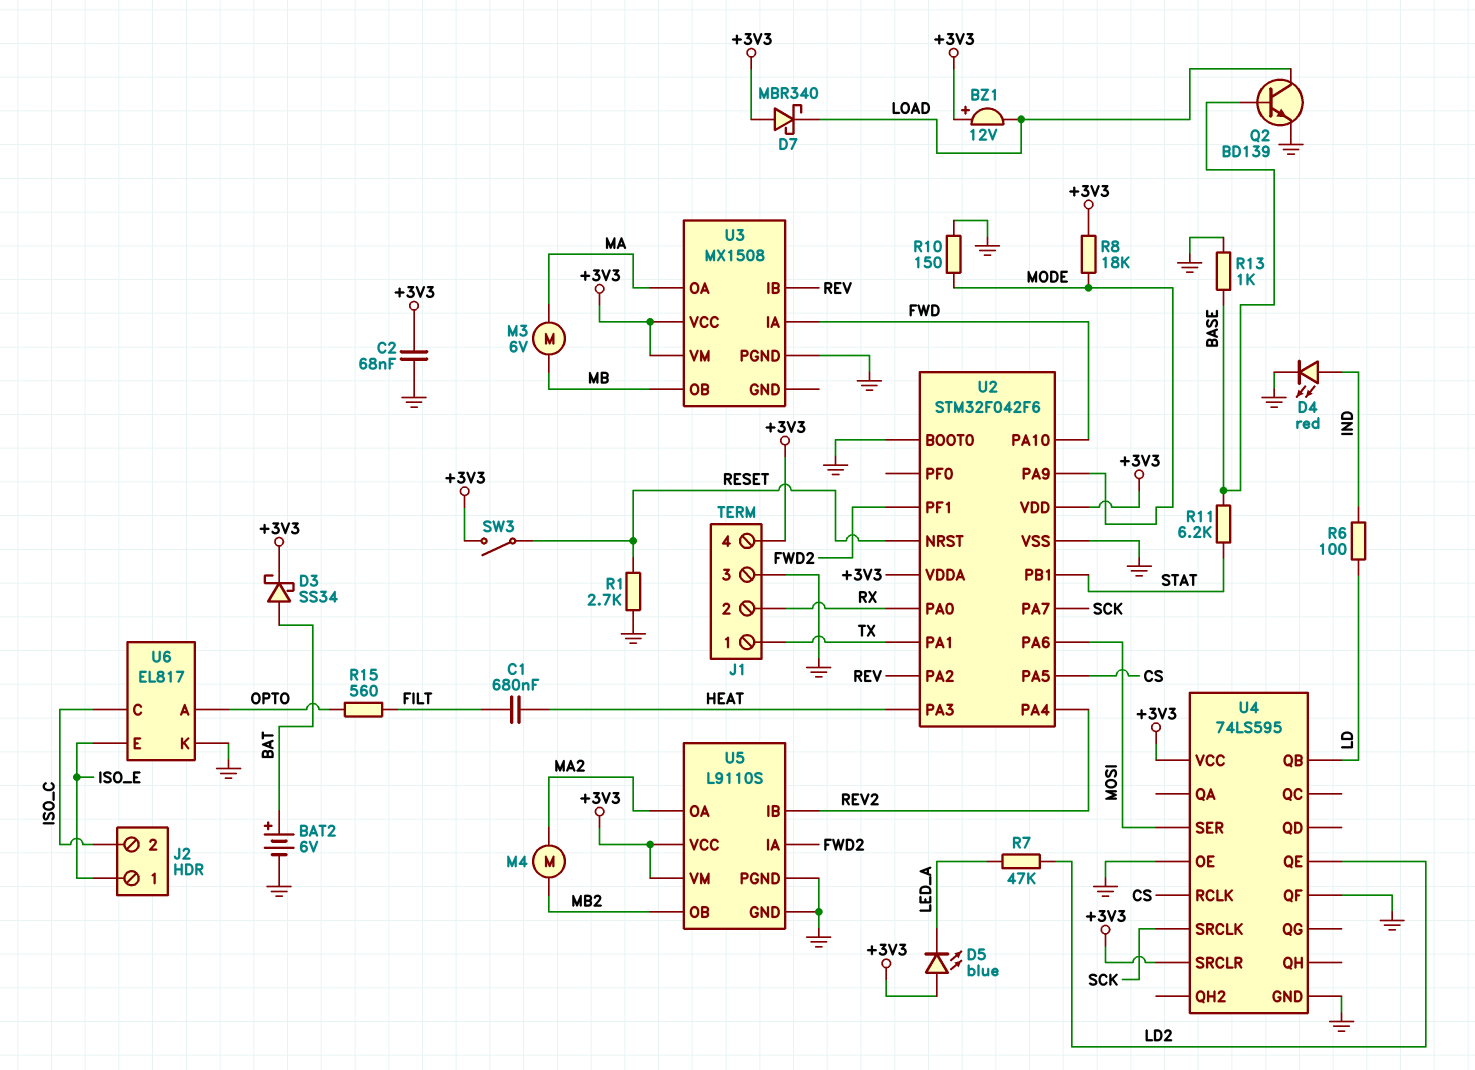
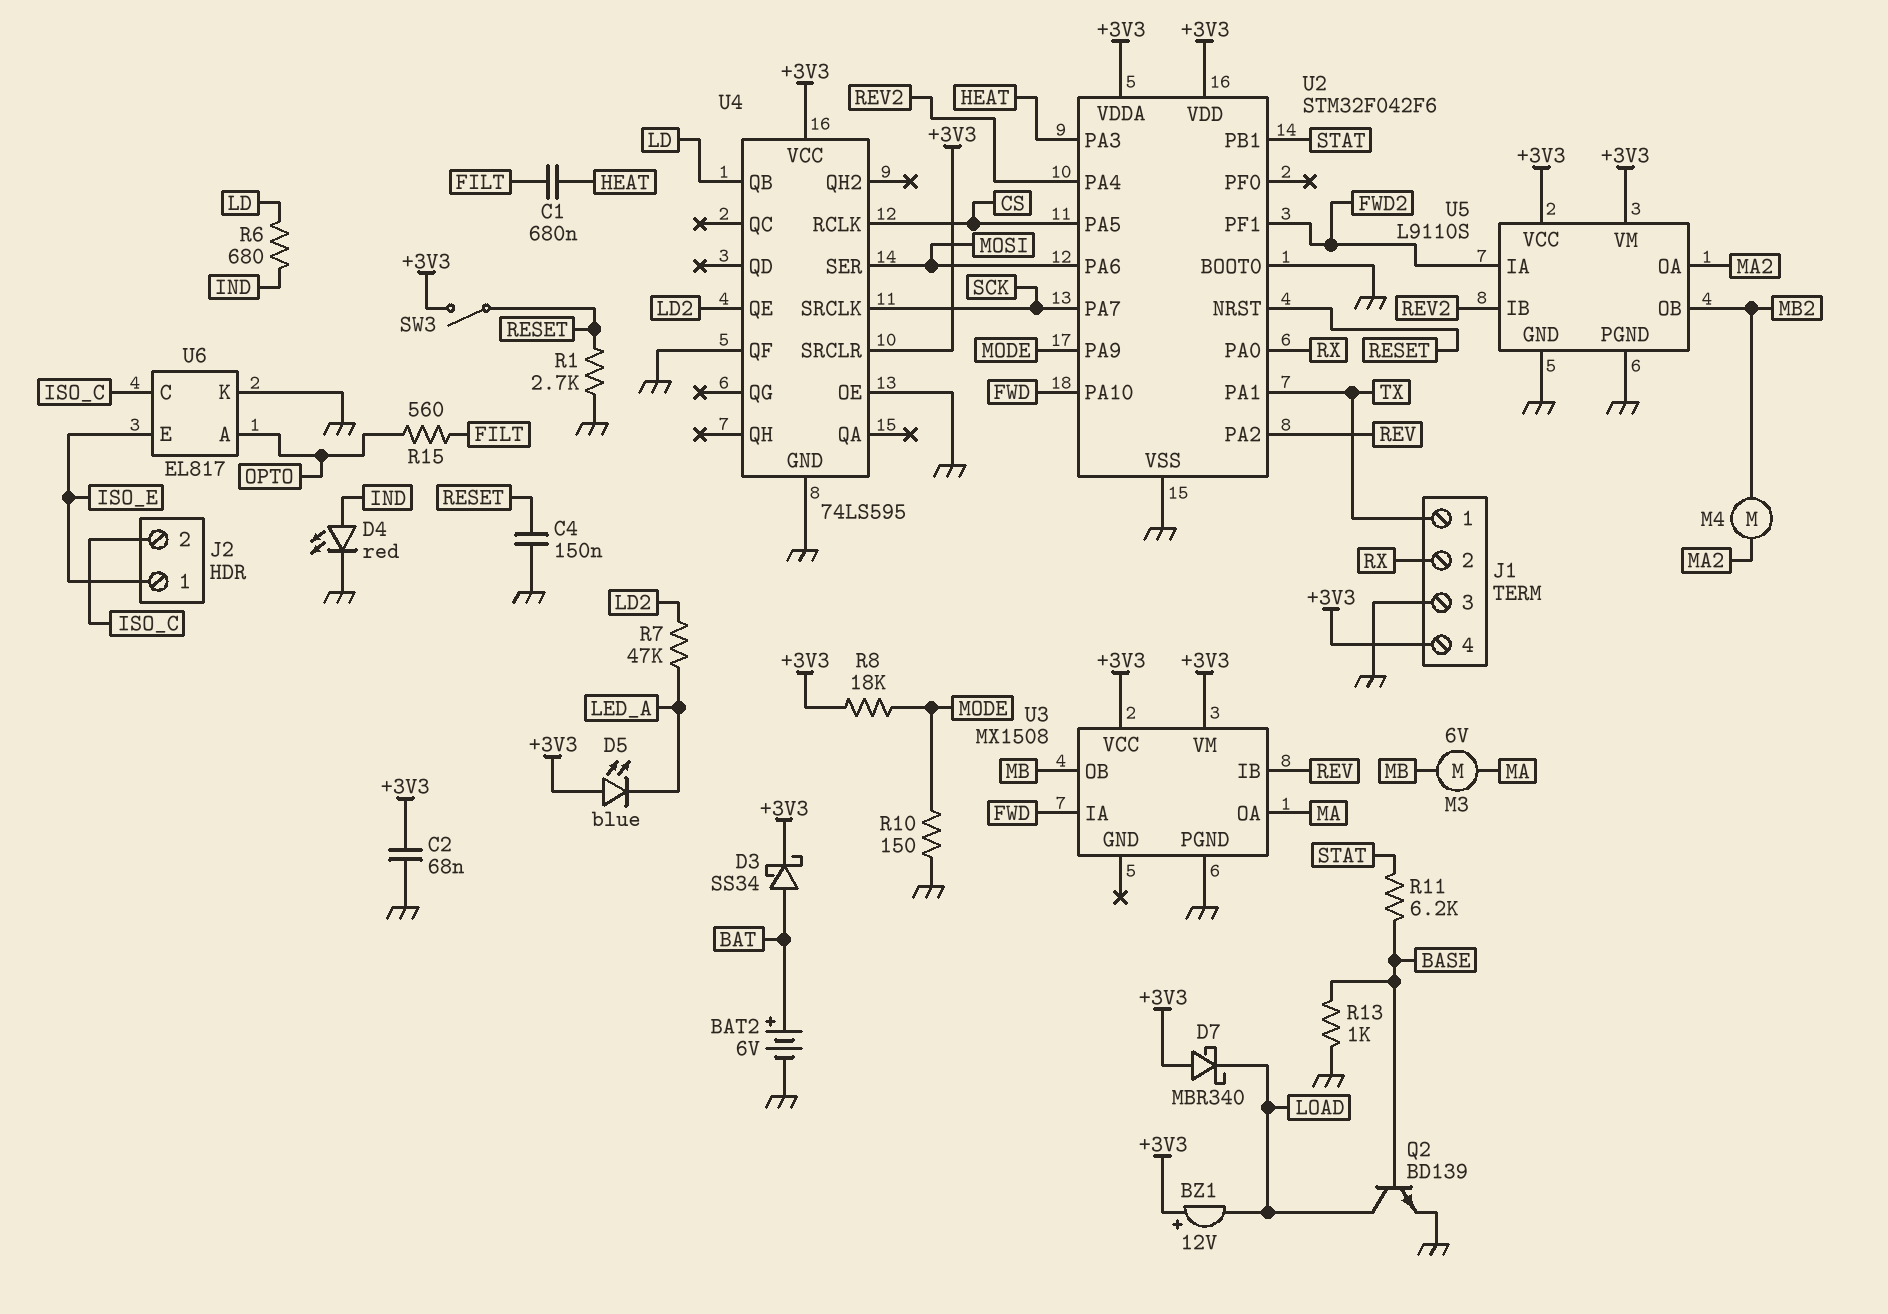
C4: none -> 150nF (GND, RESET)
R6: 100 (IND, LD) -> 680 (IND, LD)

